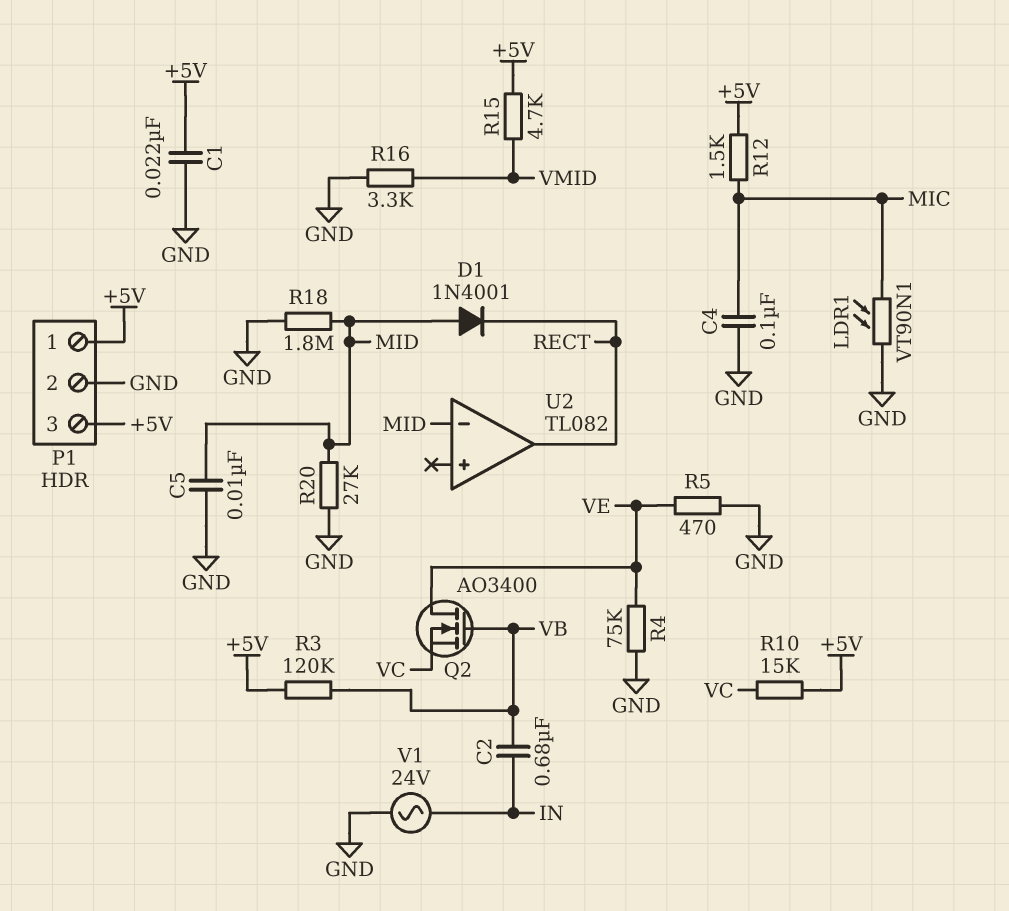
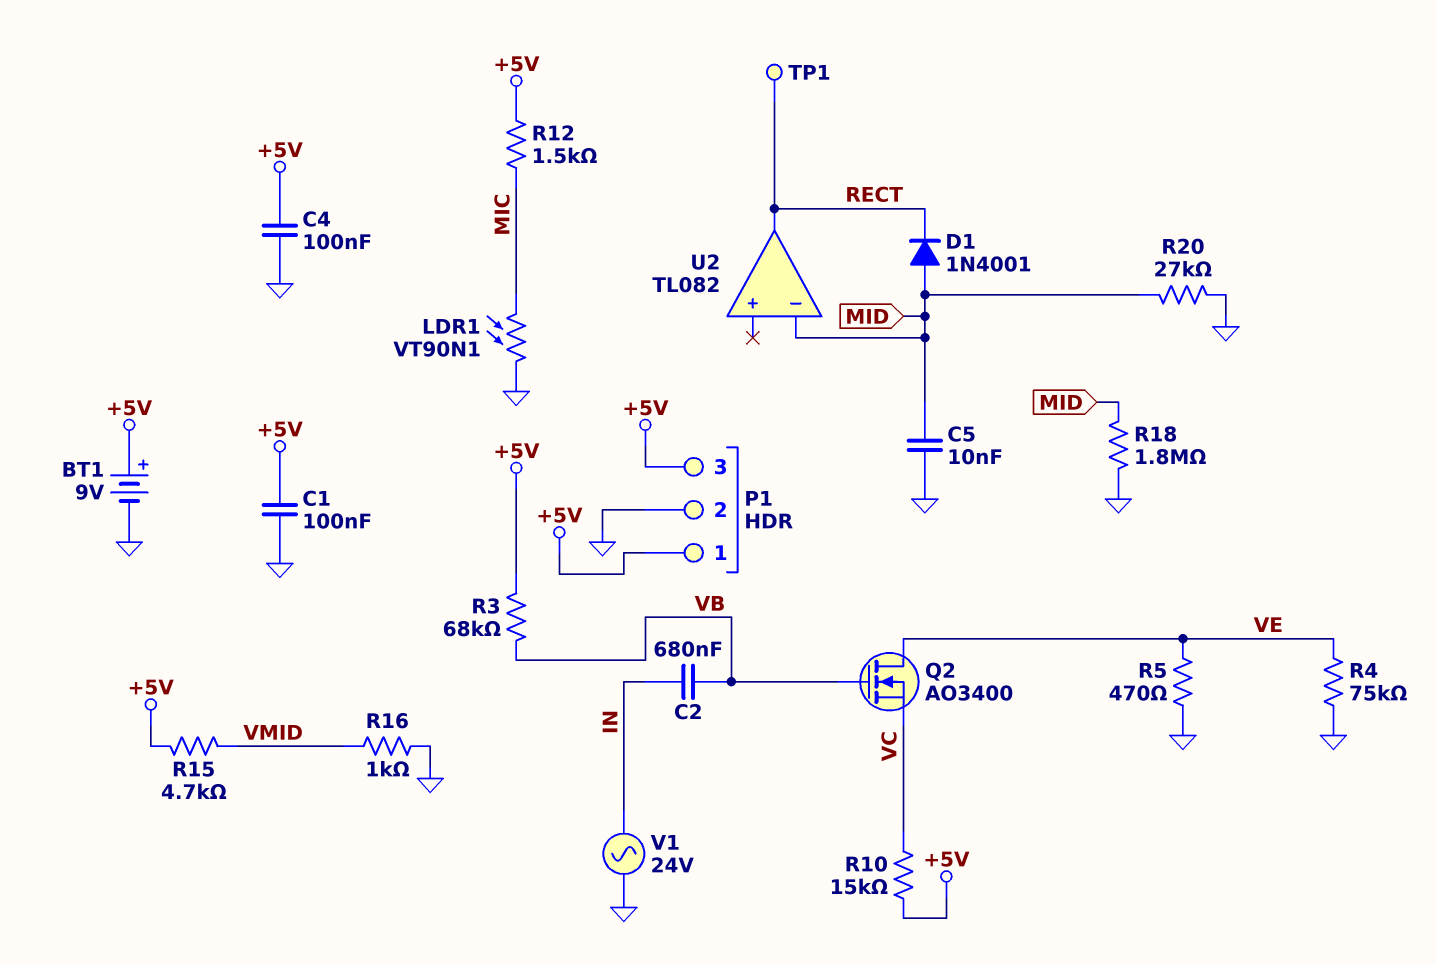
BT1: none -> 9V (plus +5V, minus GND)
C1: 22nF (+5V, GND) -> 100nF (+5V, GND)
C4: 100nF (GND, MIC) -> 100nF (+5V, GND)
R3: 120k (+5V, VB) -> 68k (+5V, VB)
R16: 3.3k (GND, VMID) -> 1k (GND, VMID)
TP1: none -> test point (RECT)

